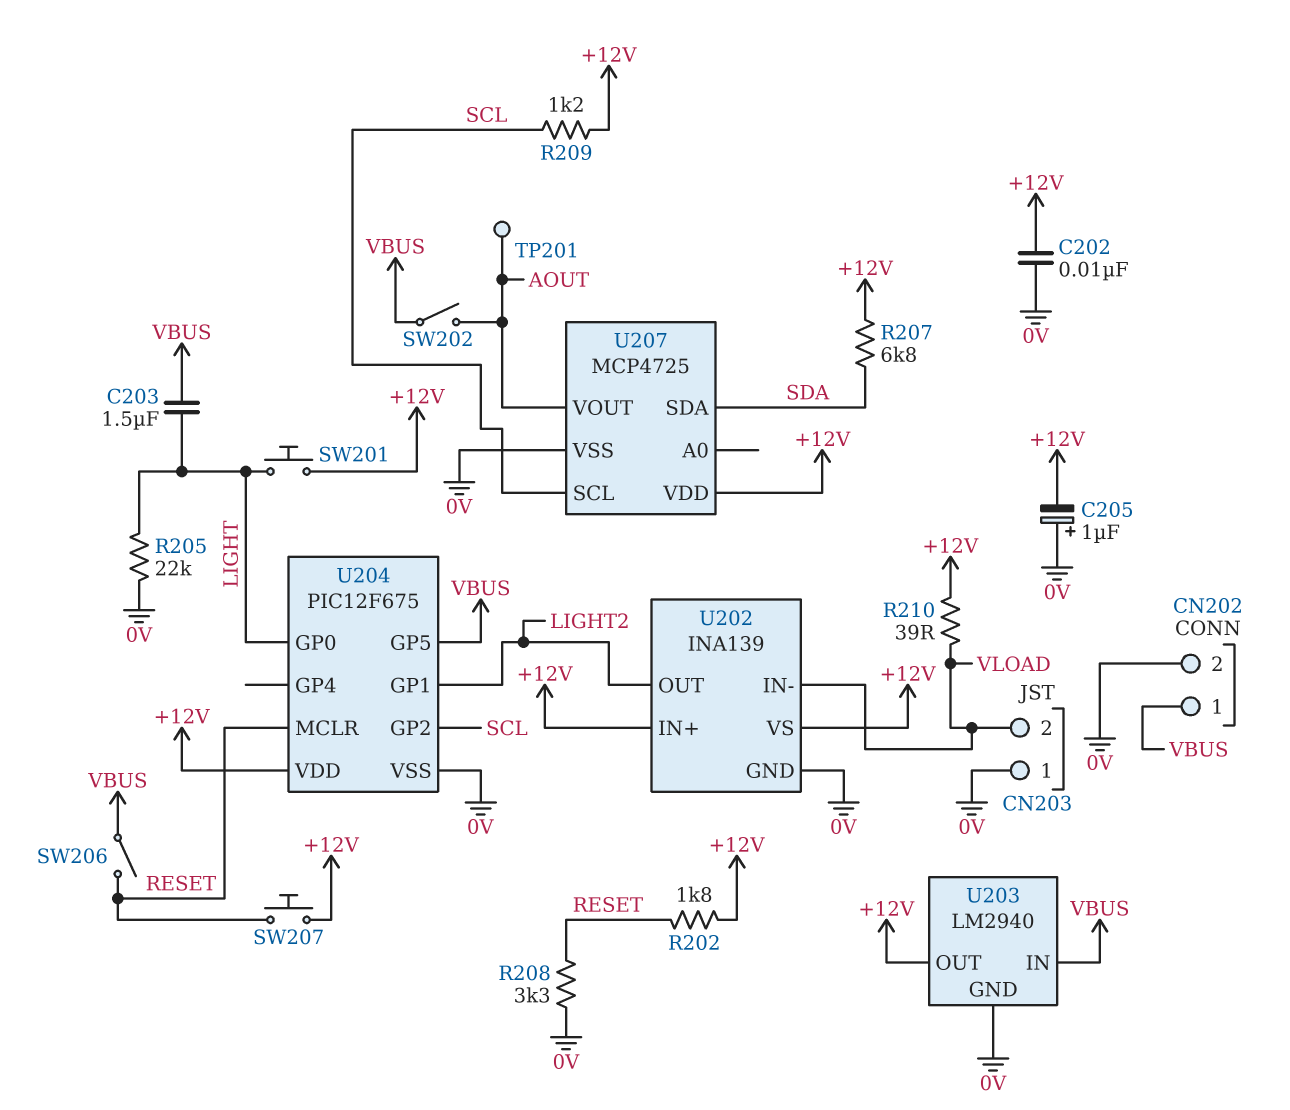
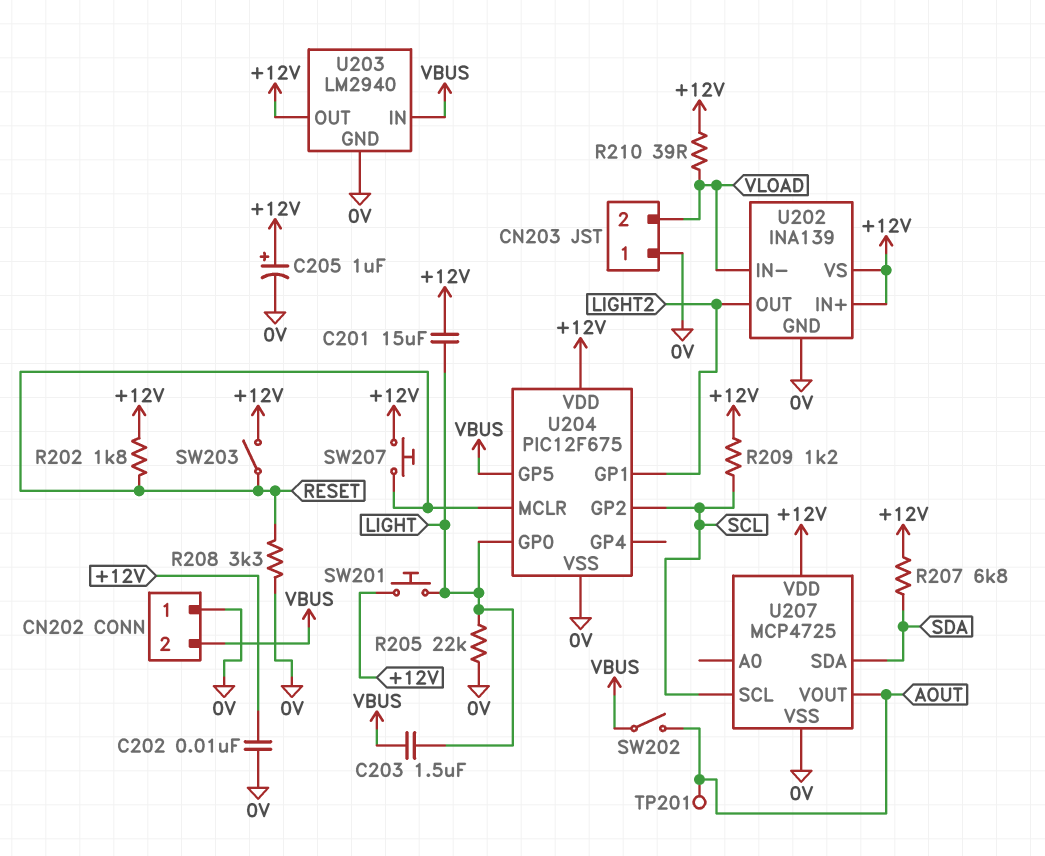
C201: none -> 15uF (+12V, LIGHT)
C205: 1uF (plus 0V, minus +12V) -> 1uF (plus +12V, minus 0V)
CN202 pin 1: VBUS -> 0V
CN202 pin 2: 0V -> VBUS
SW203: none -> switch (+12V, RESET)
SW206: switch (RESET, VBUS) -> none

